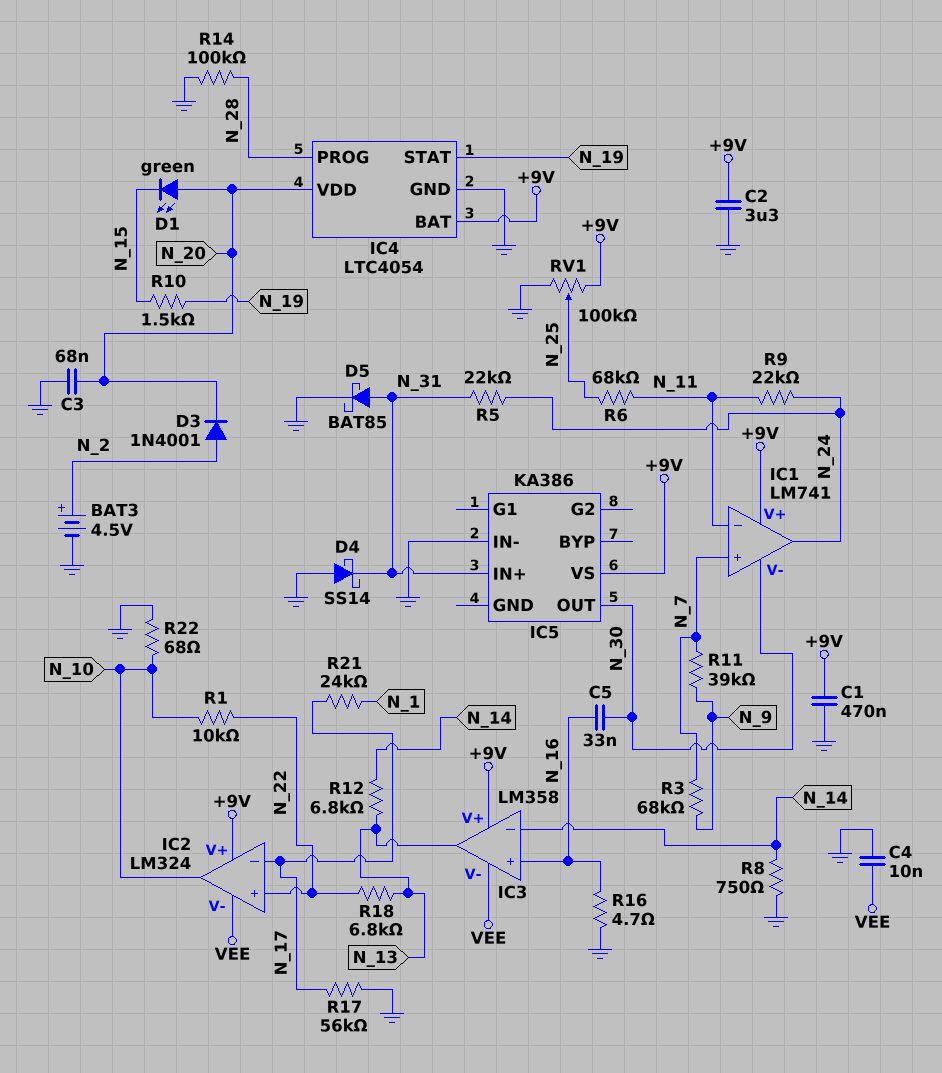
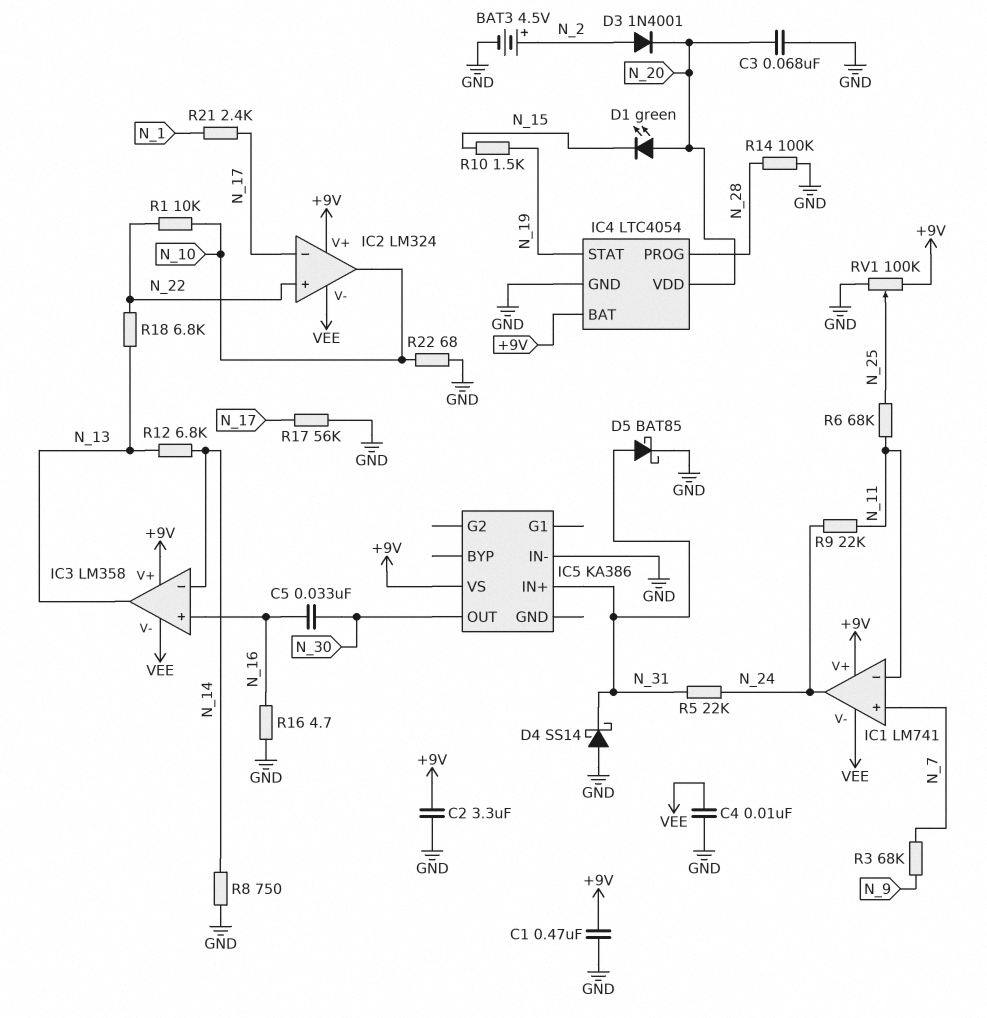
IC1 pin V-: N_30 -> VEE
R11: 39k (N_7, N_9) -> none
R21: 24k (N_1, N_17) -> 2.4k (N_1, N_17)

